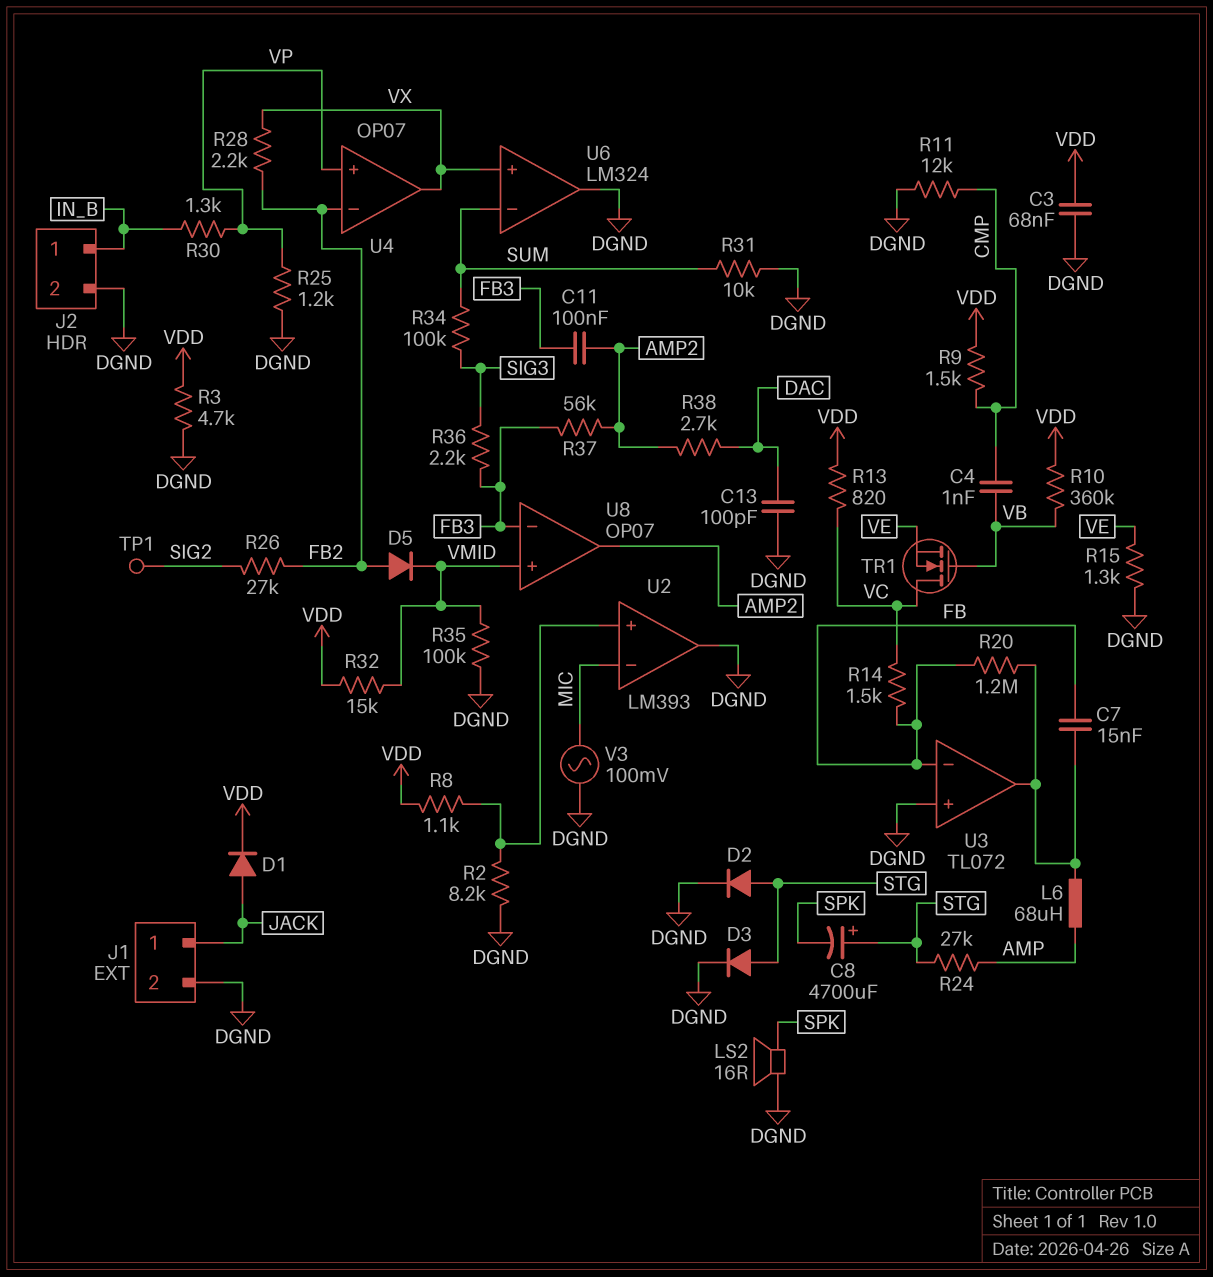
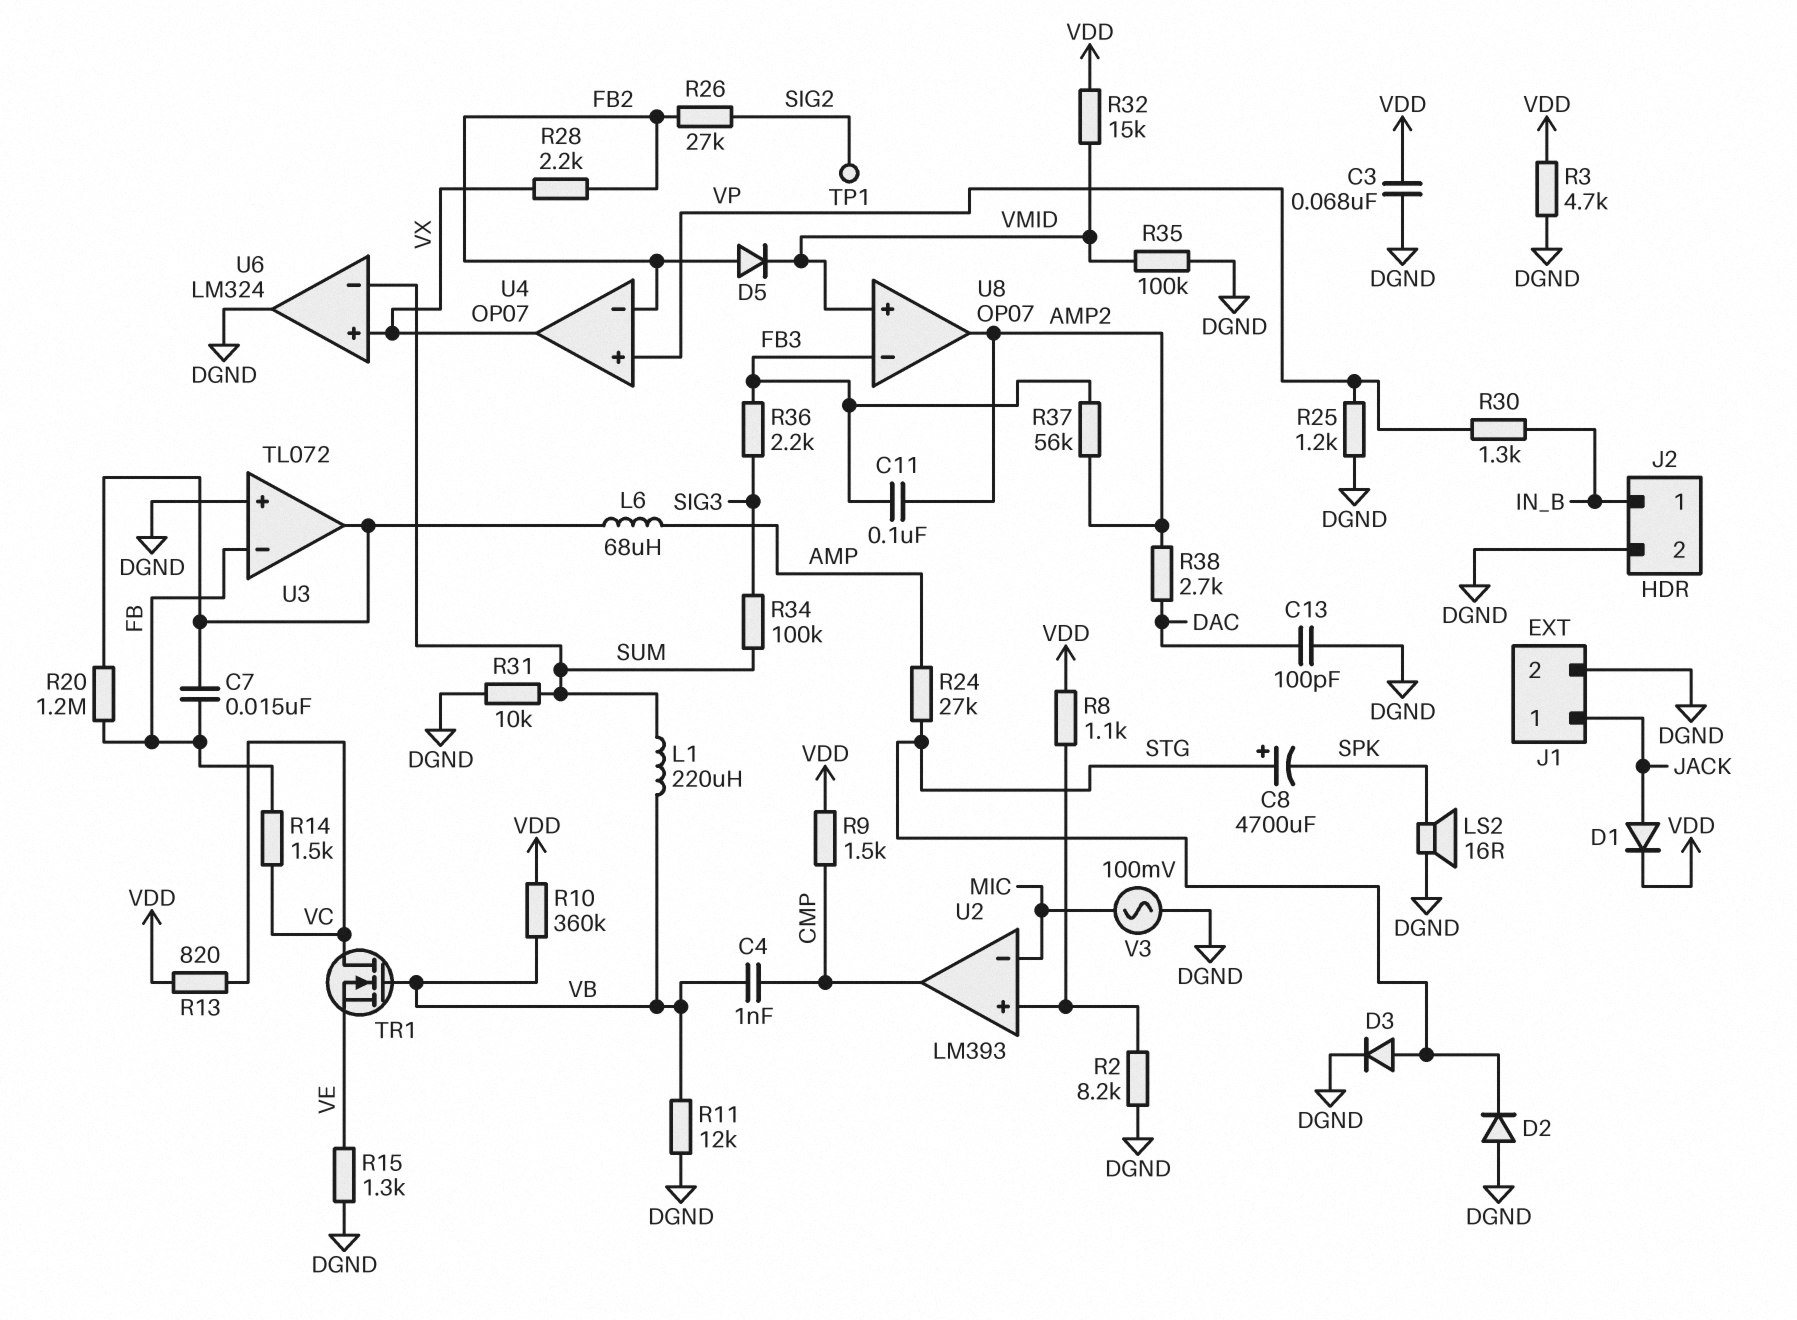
D2: diode (A STG, K DGND) -> diode (A DGND, K STG)
L1: none -> 220uH (SUM, VB)
R11: 12k (CMP, DGND) -> 12k (DGND, VB)
U2 pin out: DGND -> CMP

